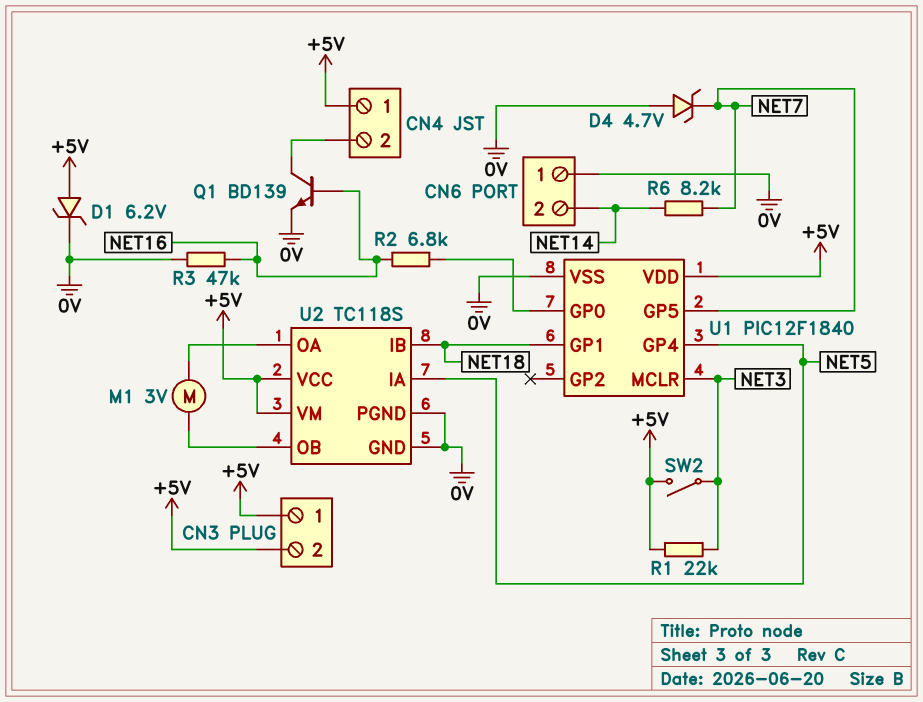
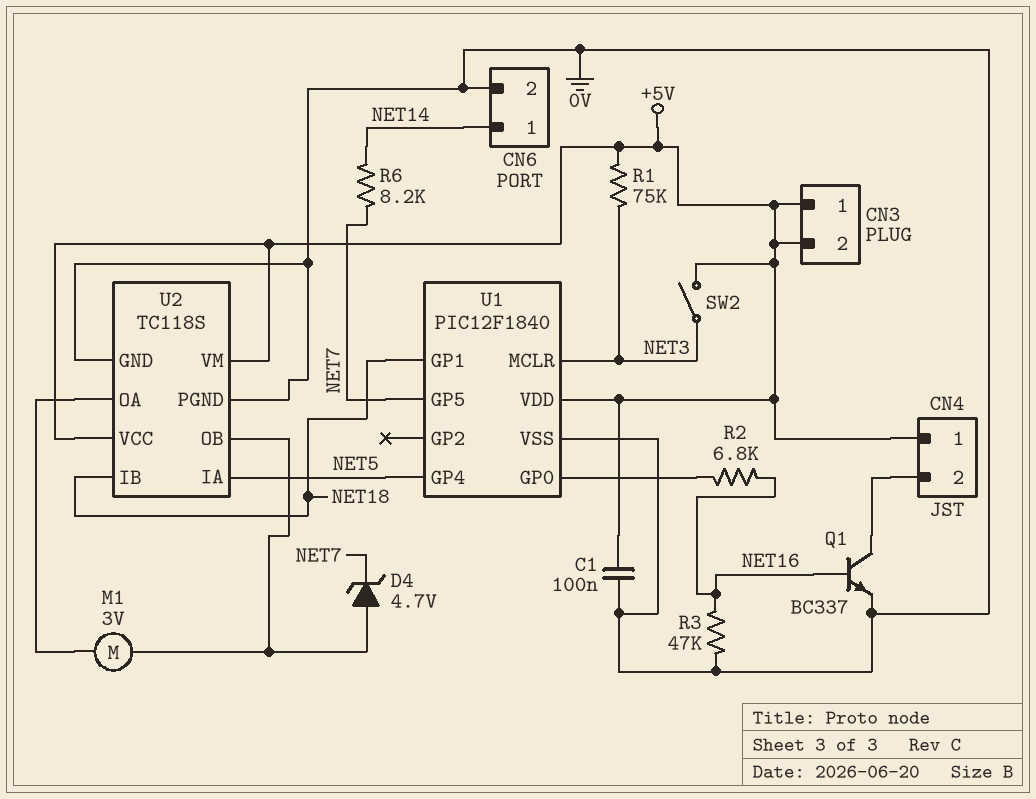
C1: none -> 100nF (+5V, 0V)
CN6 pin 1: 0V -> NET14
CN6 pin 2: NET14 -> 0V
D1: zener 6.2V (A +5V, K 0V) -> none
D4: zener 4.7V (A 0V, K NET7) -> zener 4.7V (A U2/OB, K NET7)
Q1: NPN BD139 (B NET16, C CN4/2, E 0V) -> NPN BC337 (B NET16, C CN4/2, E 0V)
R1: 22k (+5V, NET3) -> 75k (+5V, NET3)

